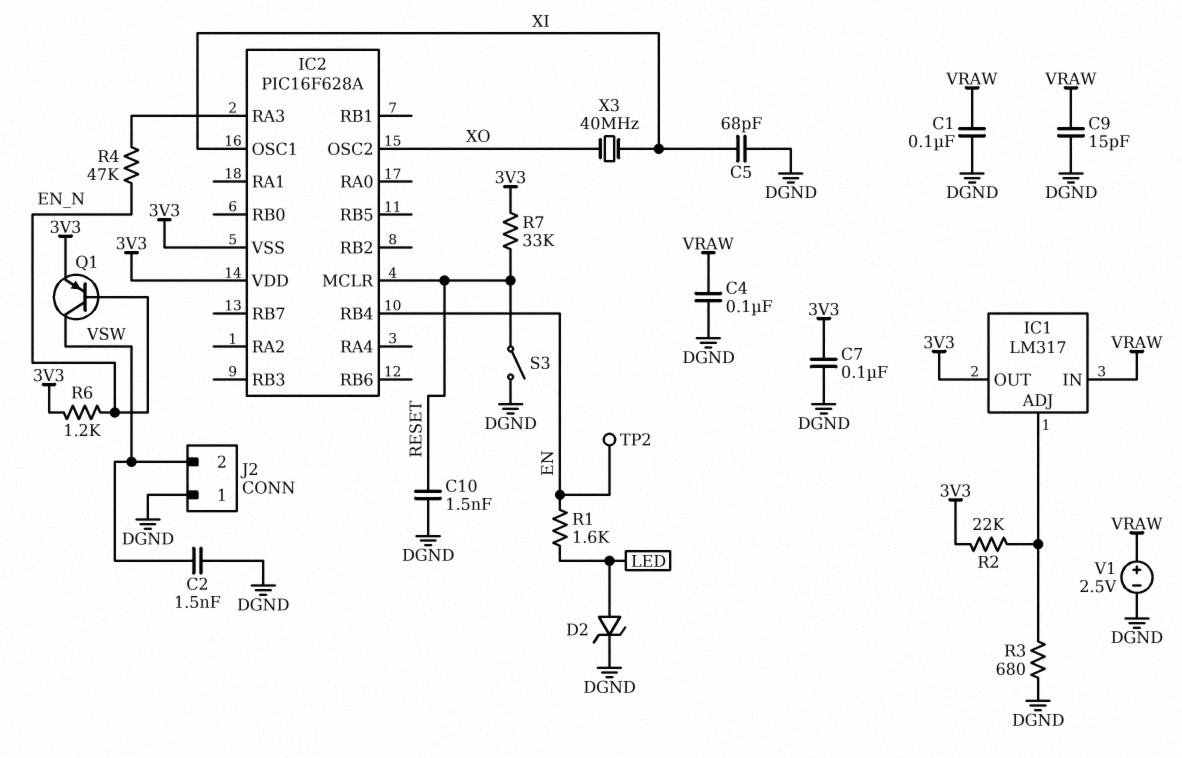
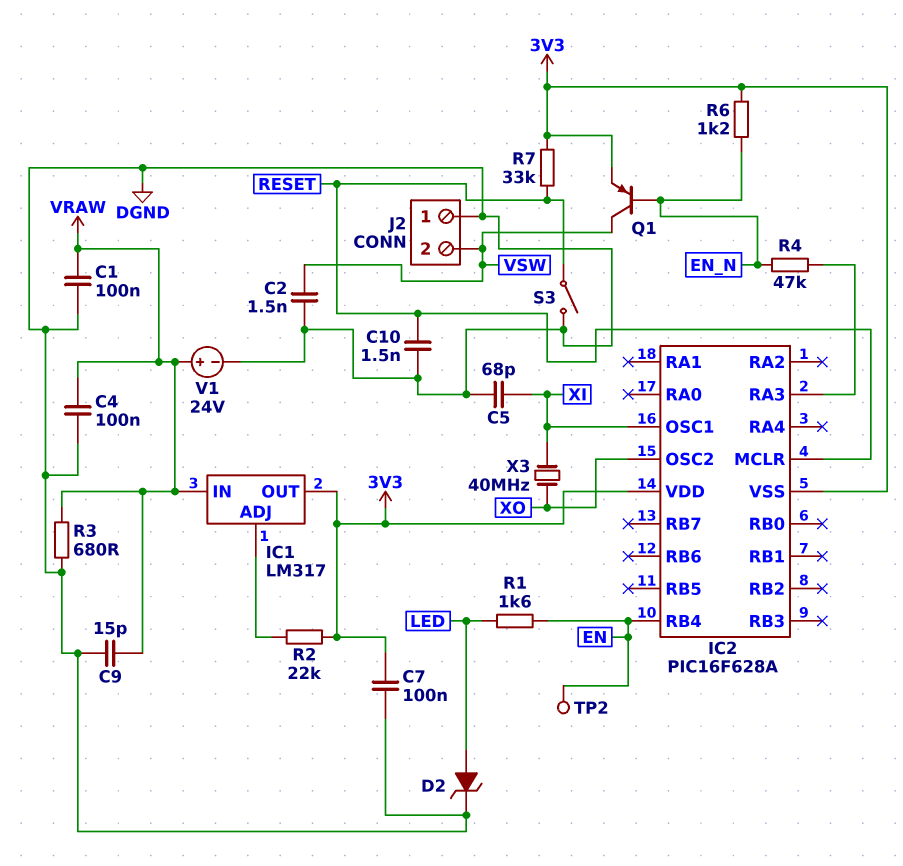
R3: 680 (DGND, IC1/ADJ) -> 680 (DGND, VRAW)
V1: 2.5V (plus VRAW, minus DGND) -> 24V (plus VRAW, minus DGND)

